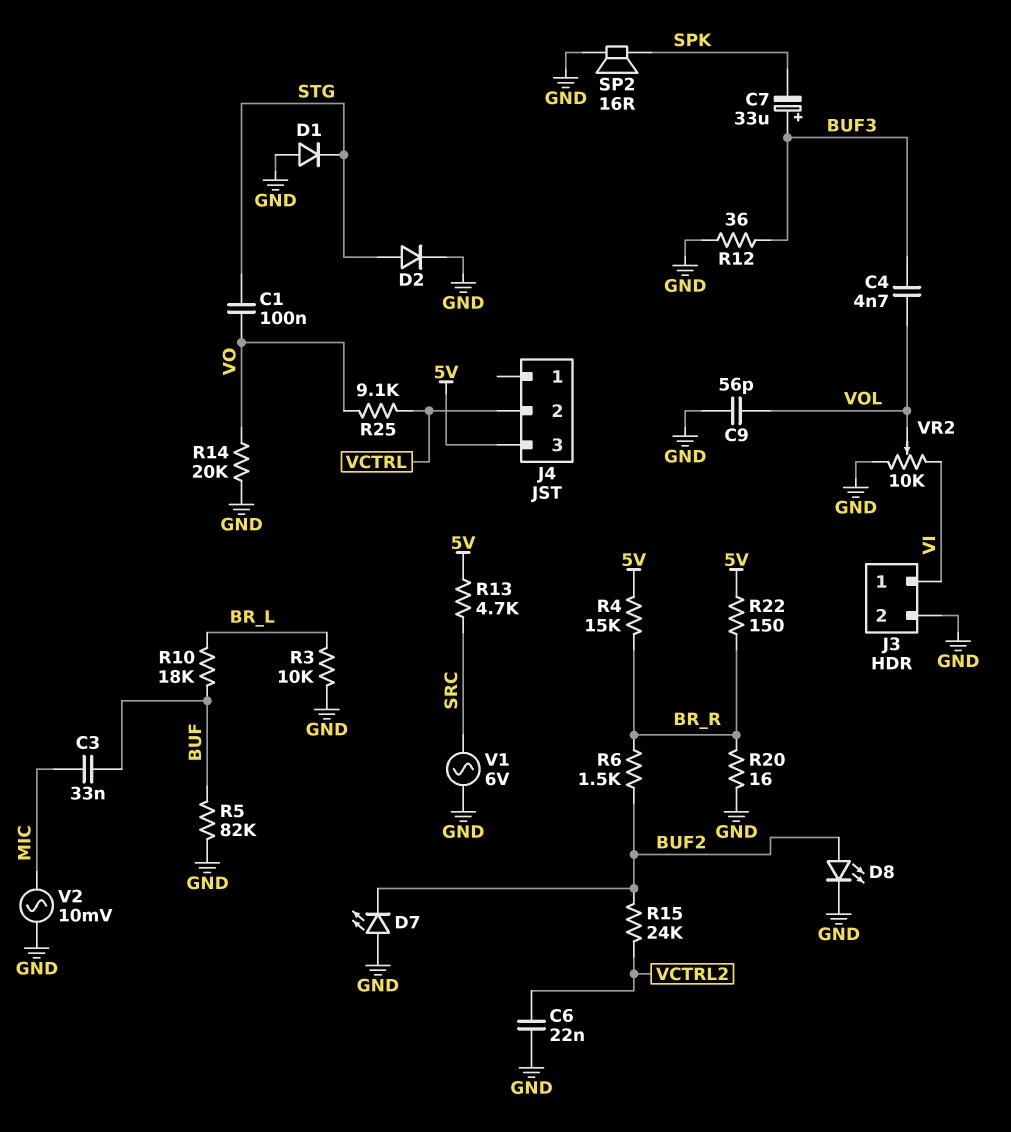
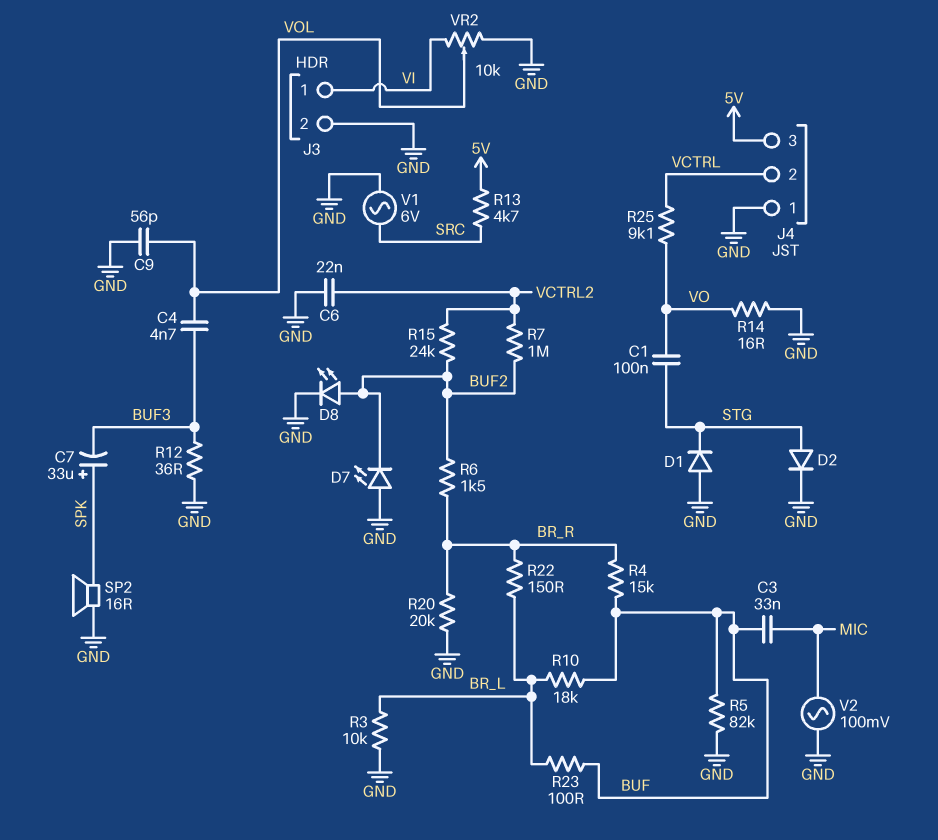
C7: 33uF (plus BUF3, minus SPK) -> 33uF (plus SPK, minus BUF3)
J4 pin 1: none -> GND
R4: 15k (5V, BR_R) -> 15k (BR_R, BUF)
R7: none -> 1M (BUF2, VCTRL2)
R14: 20k (GND, VO) -> 16 (GND, VO)
R20: 16 (BR_R, GND) -> 20k (BR_R, GND)
R22: 150 (5V, BR_R) -> 150 (BR_L, BR_R)
R23: none -> 100 (BR_L, BUF)
V2: AC 10mV (GND, MIC) -> AC 100mV (GND, MIC)

